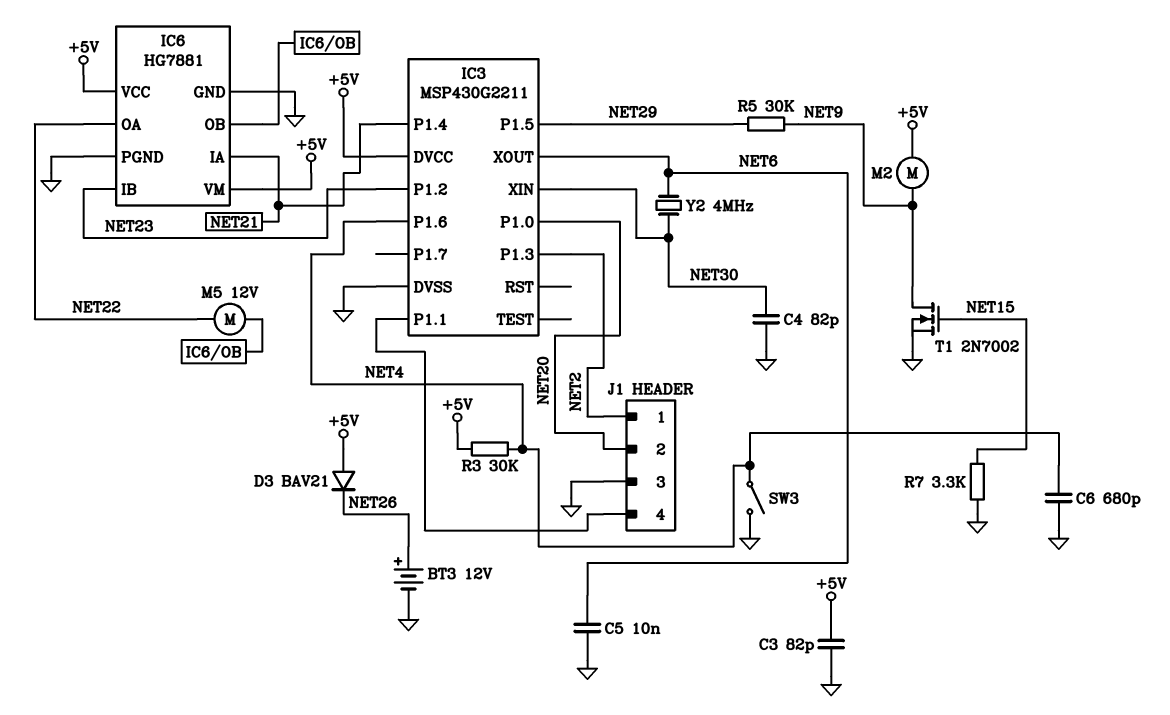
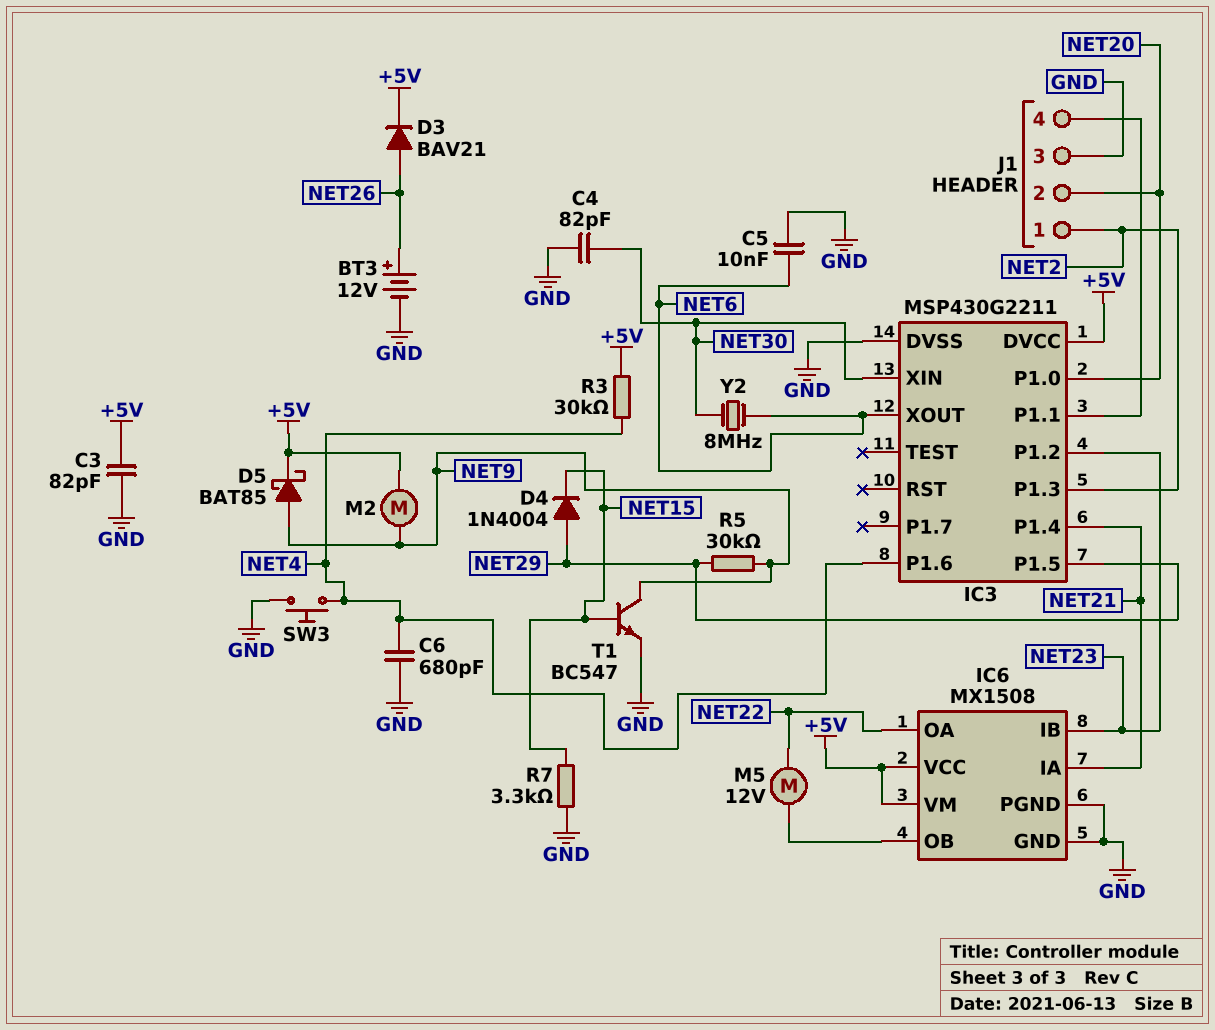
D3: diode BAV21 (A +5V, K NET26) -> diode BAV21 (A NET26, K +5V)
D4: none -> diode 1N4004 (A NET29, K NET15)
D5: none -> schottky BAT85 (A NET9, K +5V)
IC6: HG7881 -> MX1508
SW3: switch (GND, NET4) -> button (GND, NET4)
T1: NMOS 2N7002 (G NET15, D NET9, S GND) -> NPN BC547 (B NET15, C NET9, E GND)
Y2: 4MHz (NET6, NET30) -> 8MHz (NET6, NET30)

